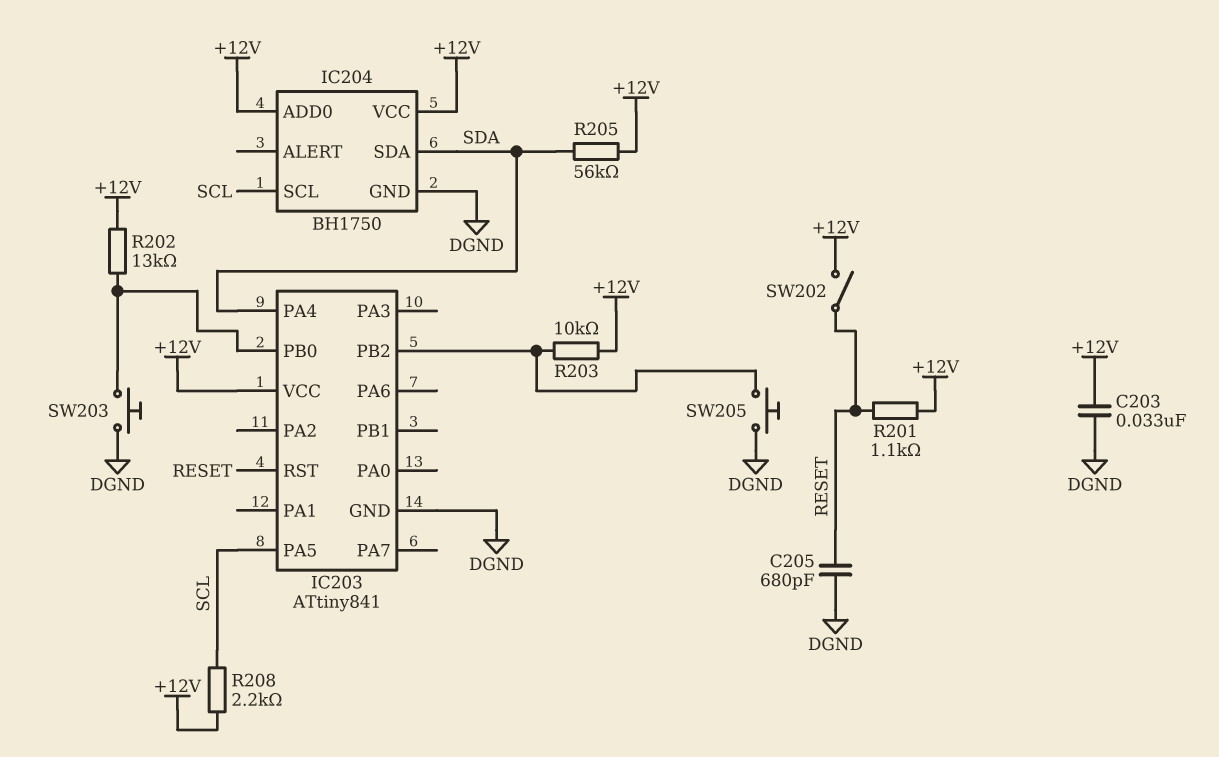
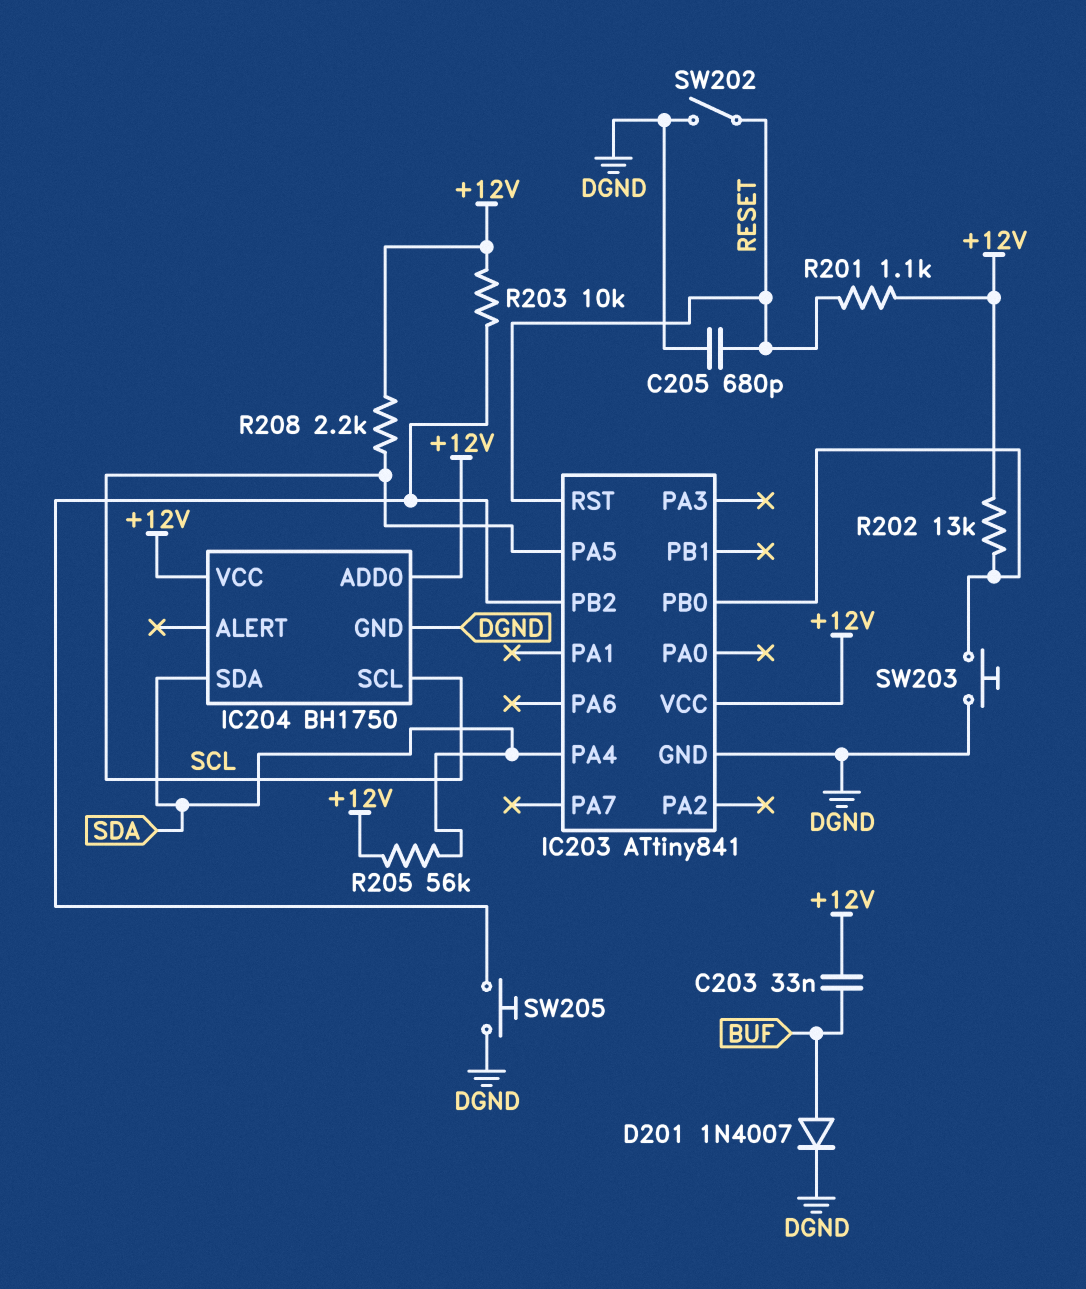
C203: 33nF (+12V, DGND) -> 33nF (+12V, BUF)
D201: none -> diode 1N4007 (A BUF, K DGND)
SW202: switch (+12V, RESET) -> switch (DGND, RESET)

